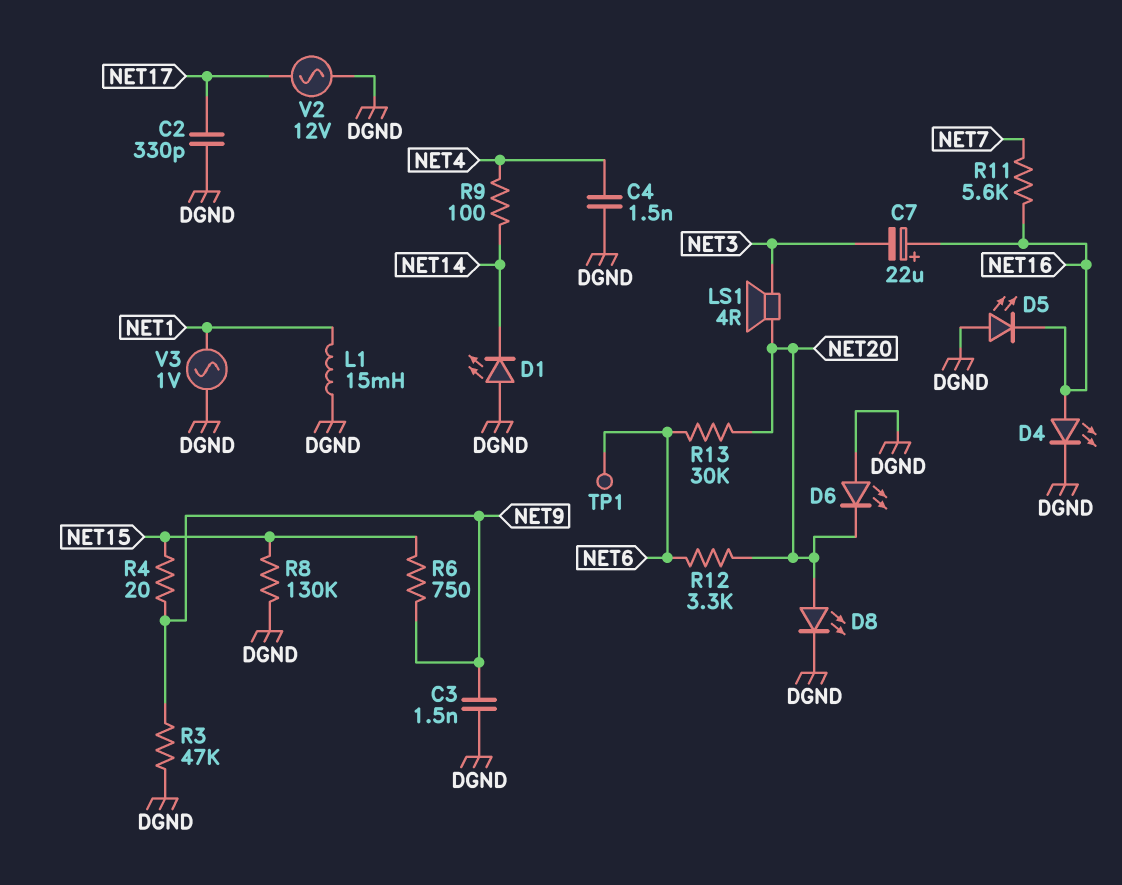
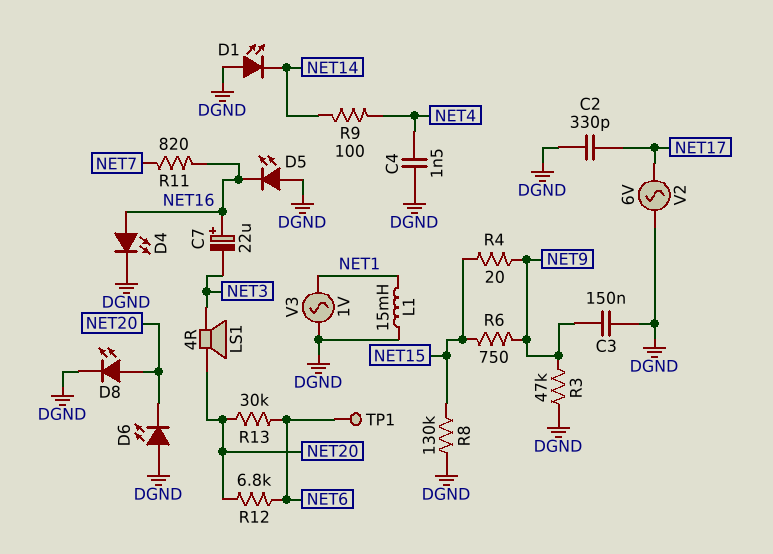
C3: 1.5nF (DGND, NET9) -> 150nF (DGND, NET9)
R11: 5.6k (NET7, NET16) -> 820 (NET7, NET16)
R12: 3.3k (NET6, NET20) -> 6.8k (NET6, NET20)
V2: AC 12V (DGND, NET17) -> AC 6V (DGND, NET17)

